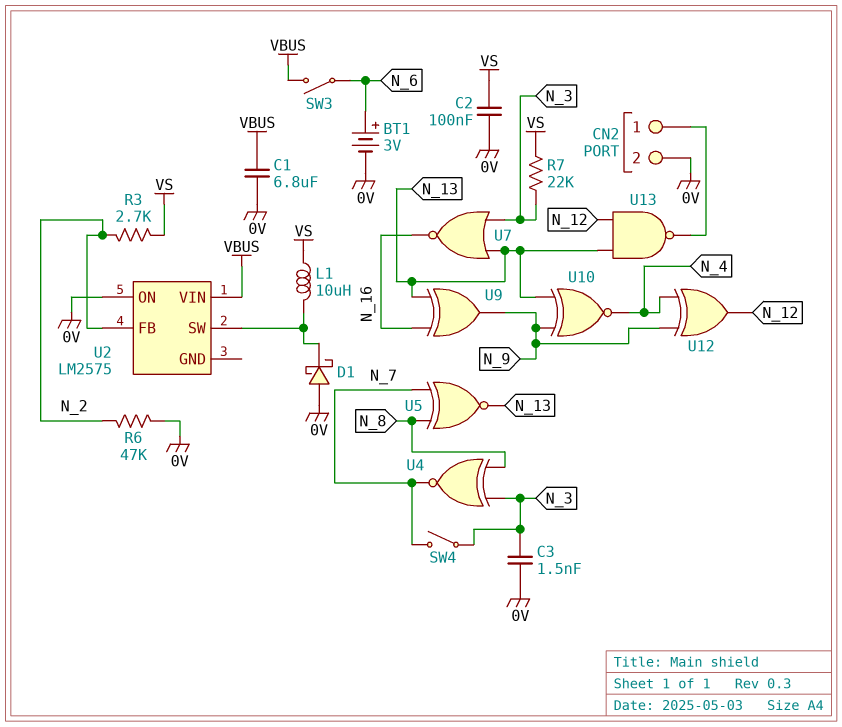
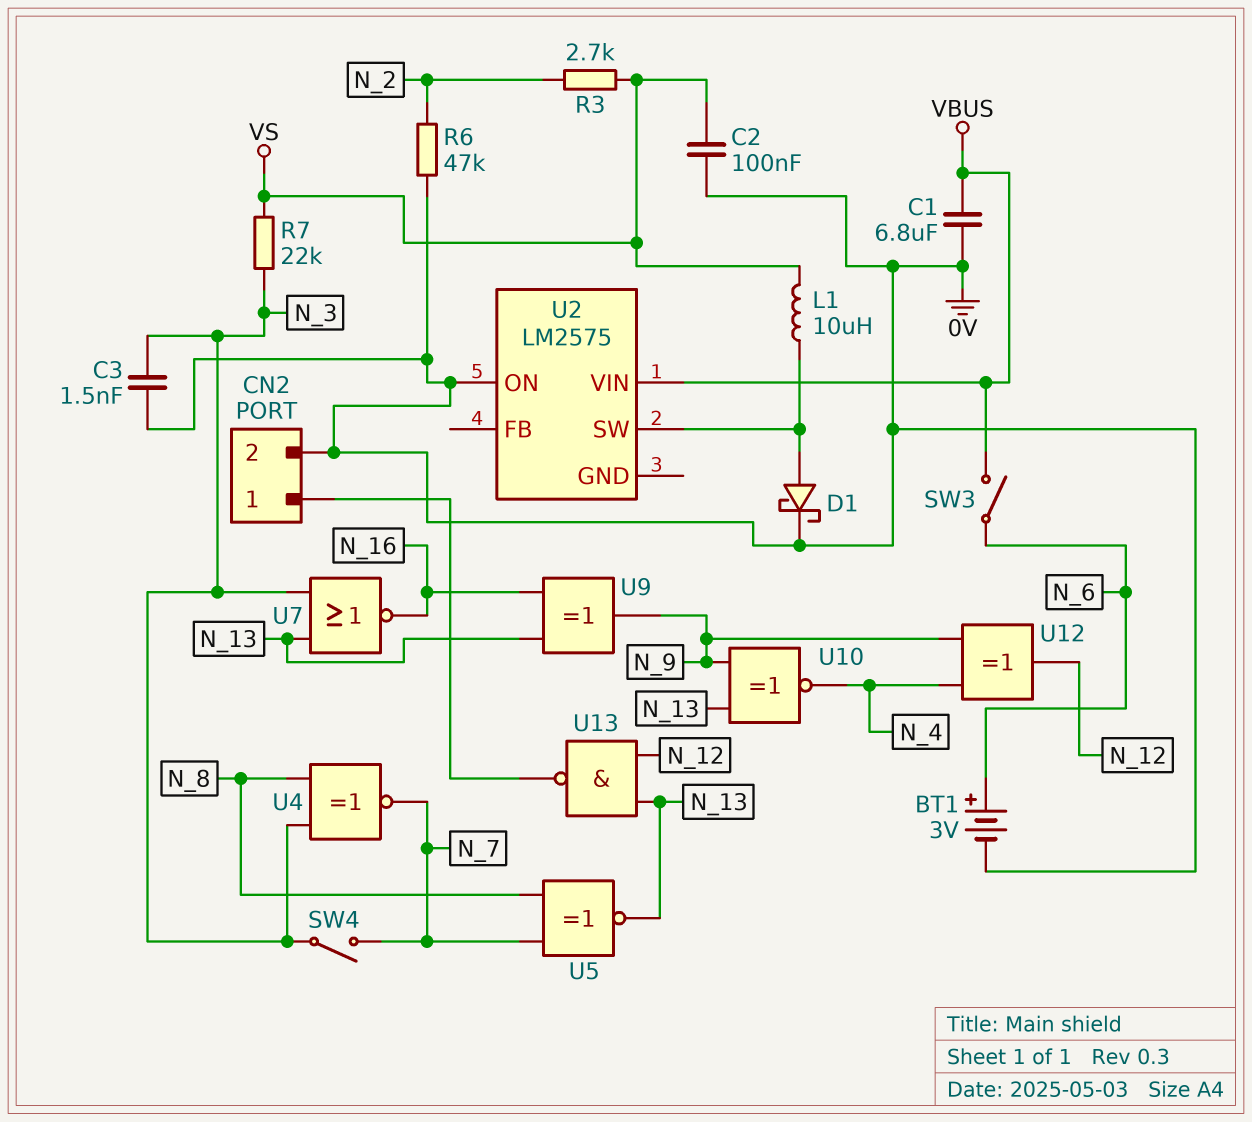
D1: schottky (A 0V, K U2/SW) -> schottky (A U2/SW, K 0V)
U2 pin FB: N_2 -> none

